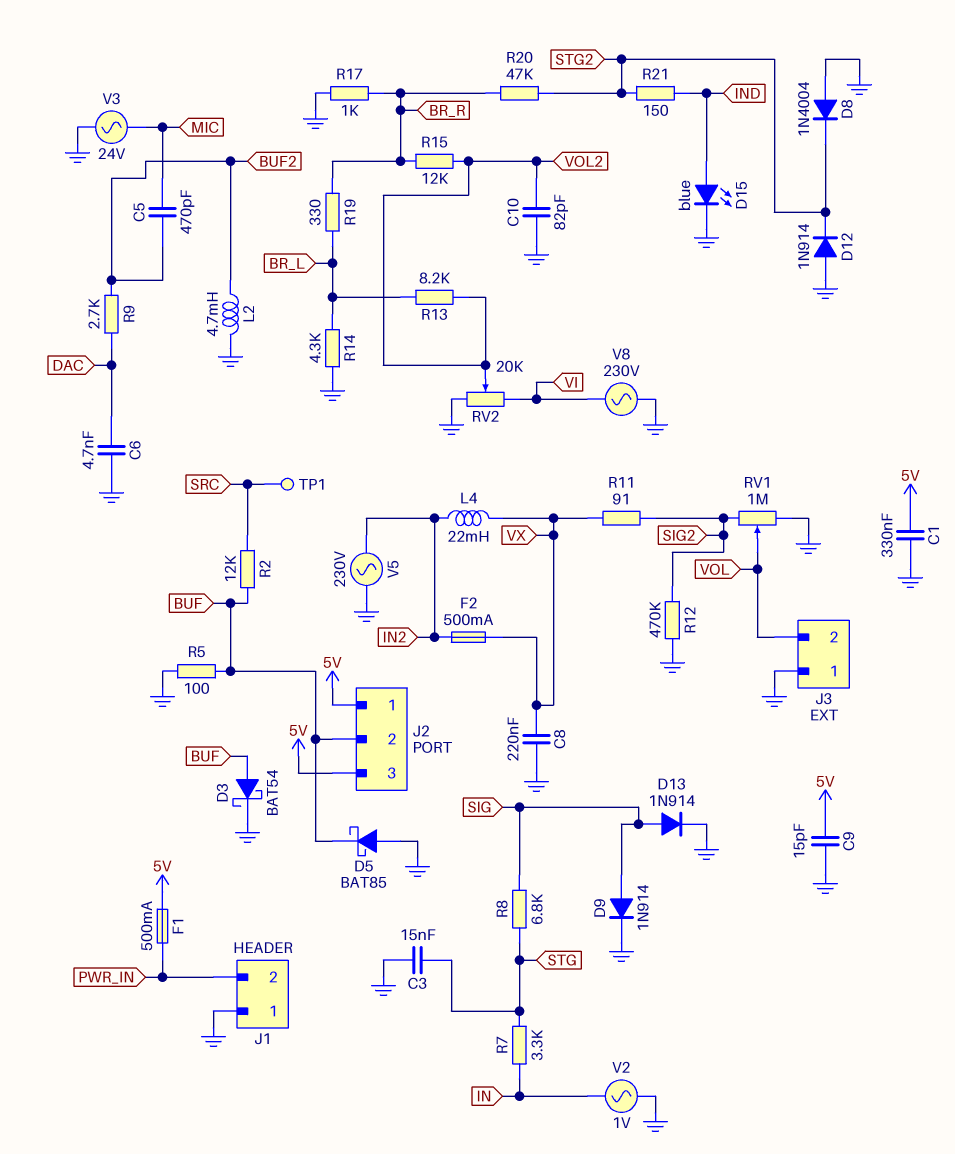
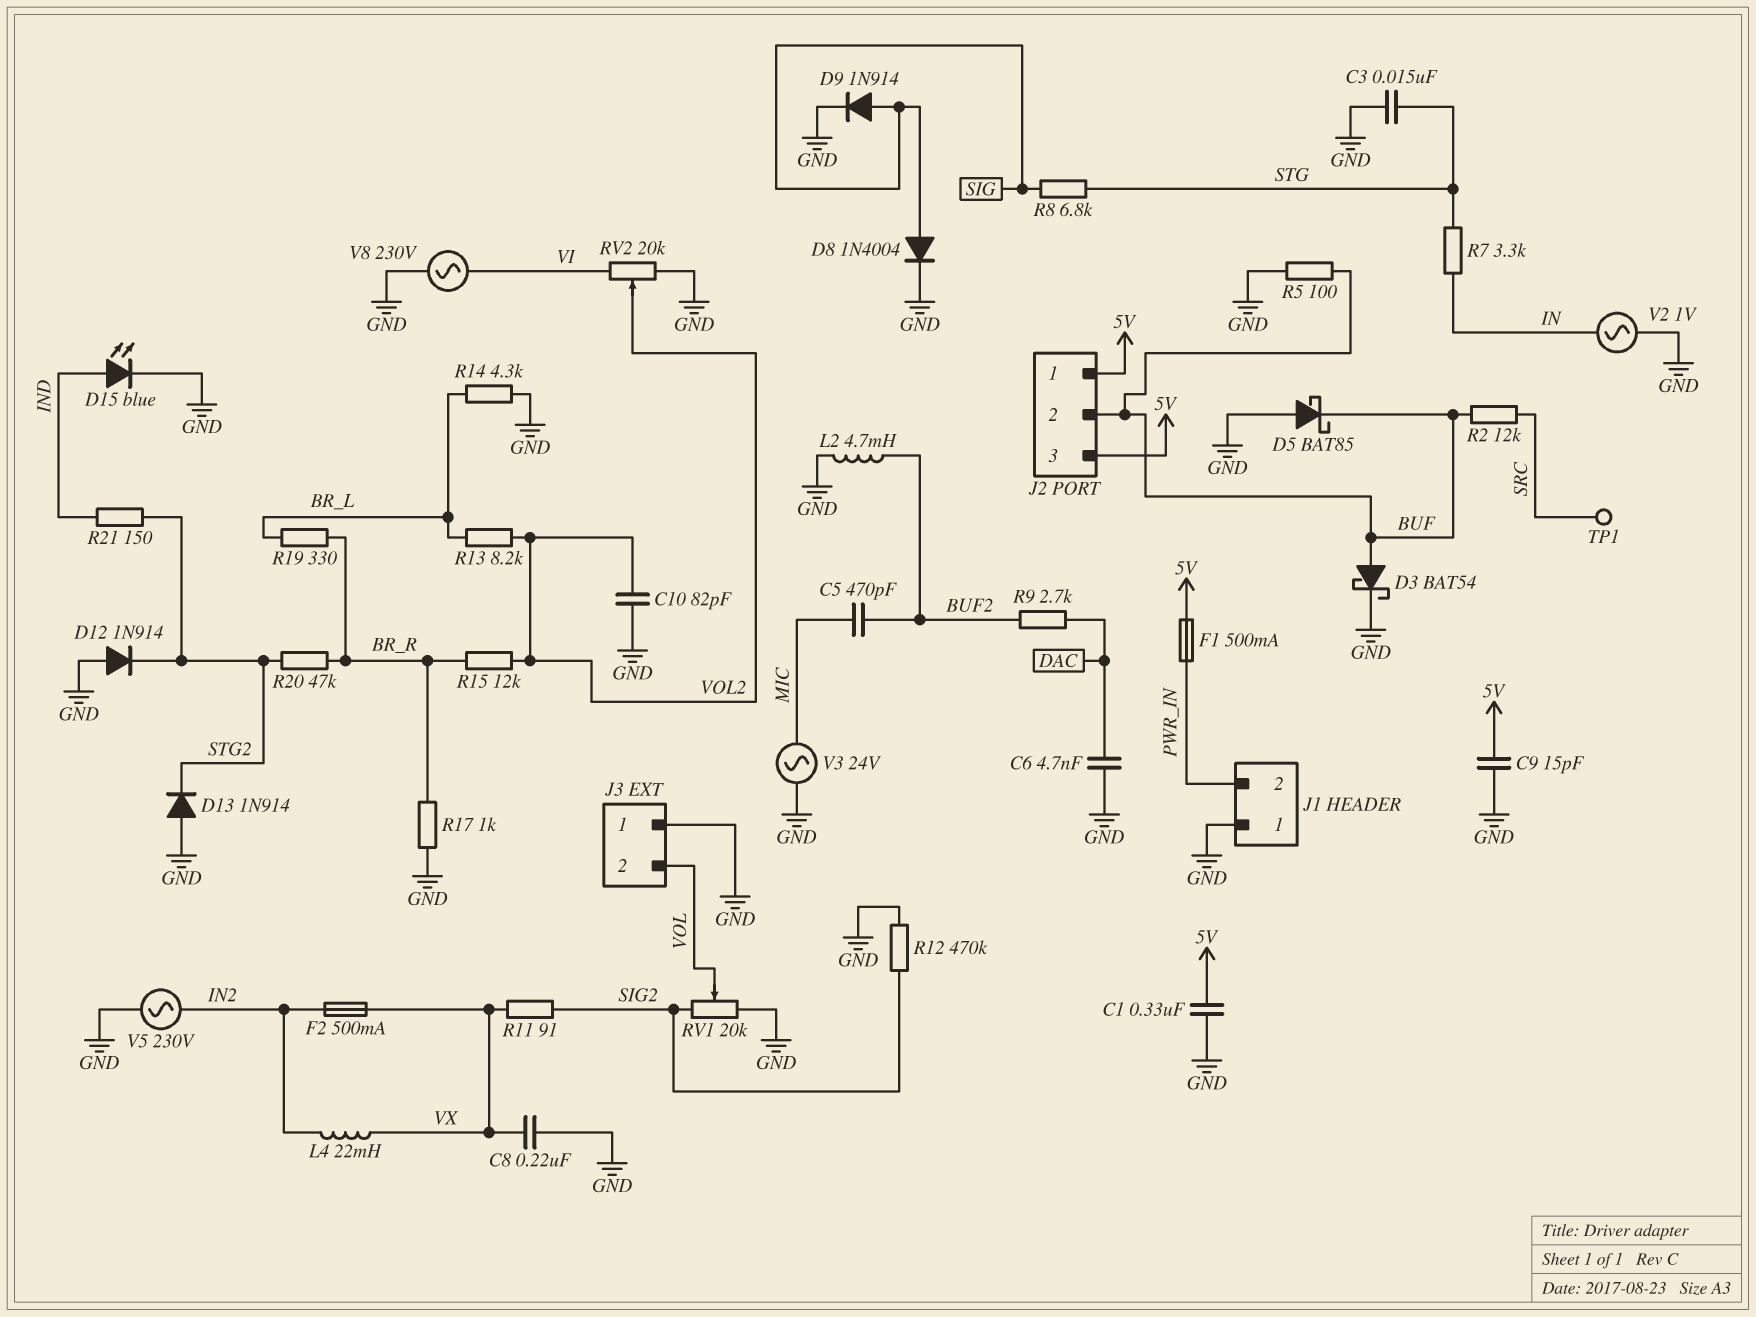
D8: diode 1N4004 (A GND, K STG2) -> diode 1N4004 (A SIG, K GND)
D13: diode 1N914 (A SIG, K GND) -> diode 1N914 (A GND, K STG2)
RV1: 1M (GND, SIG2, wiper VOL) -> 20k (GND, SIG2, wiper VOL)

